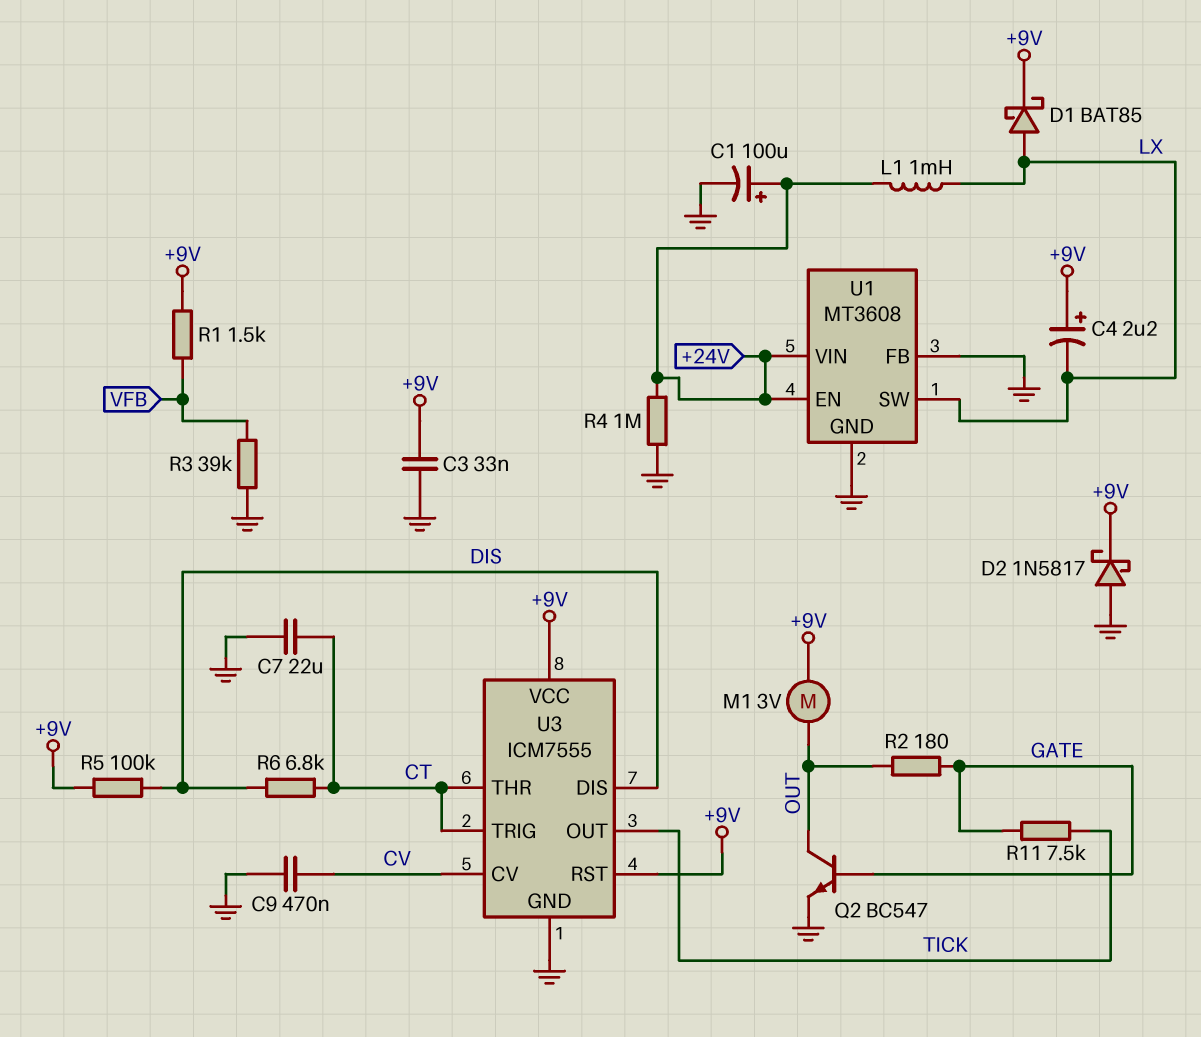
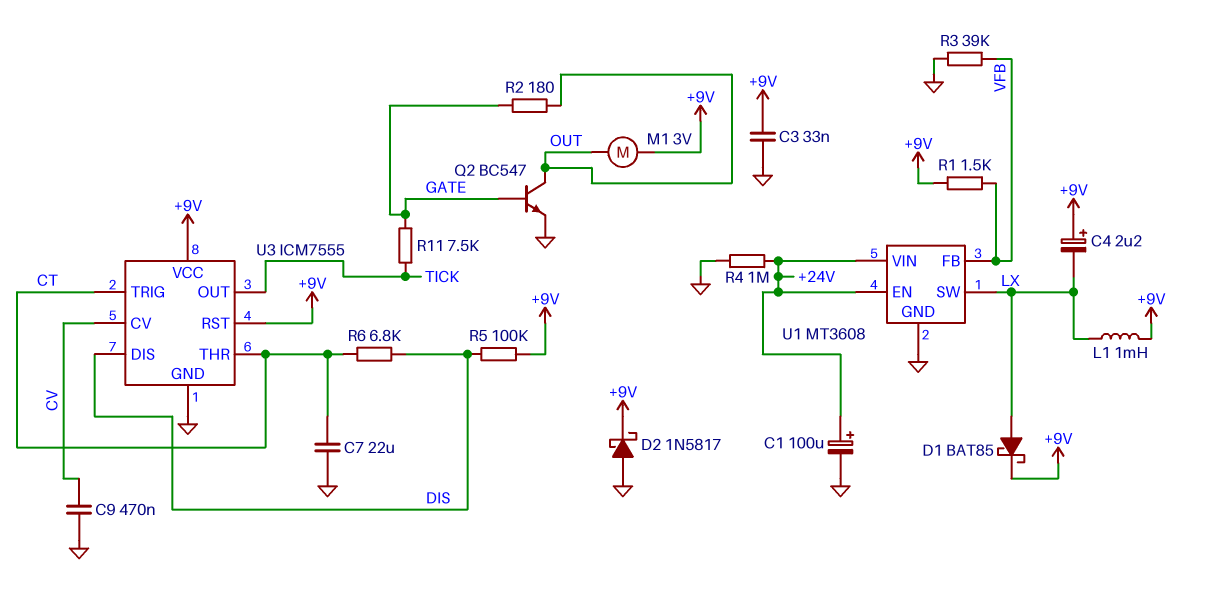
L1: 1mH (+24V, LX) -> 1mH (+9V, LX)
U1 pin FB: GND -> VFB

